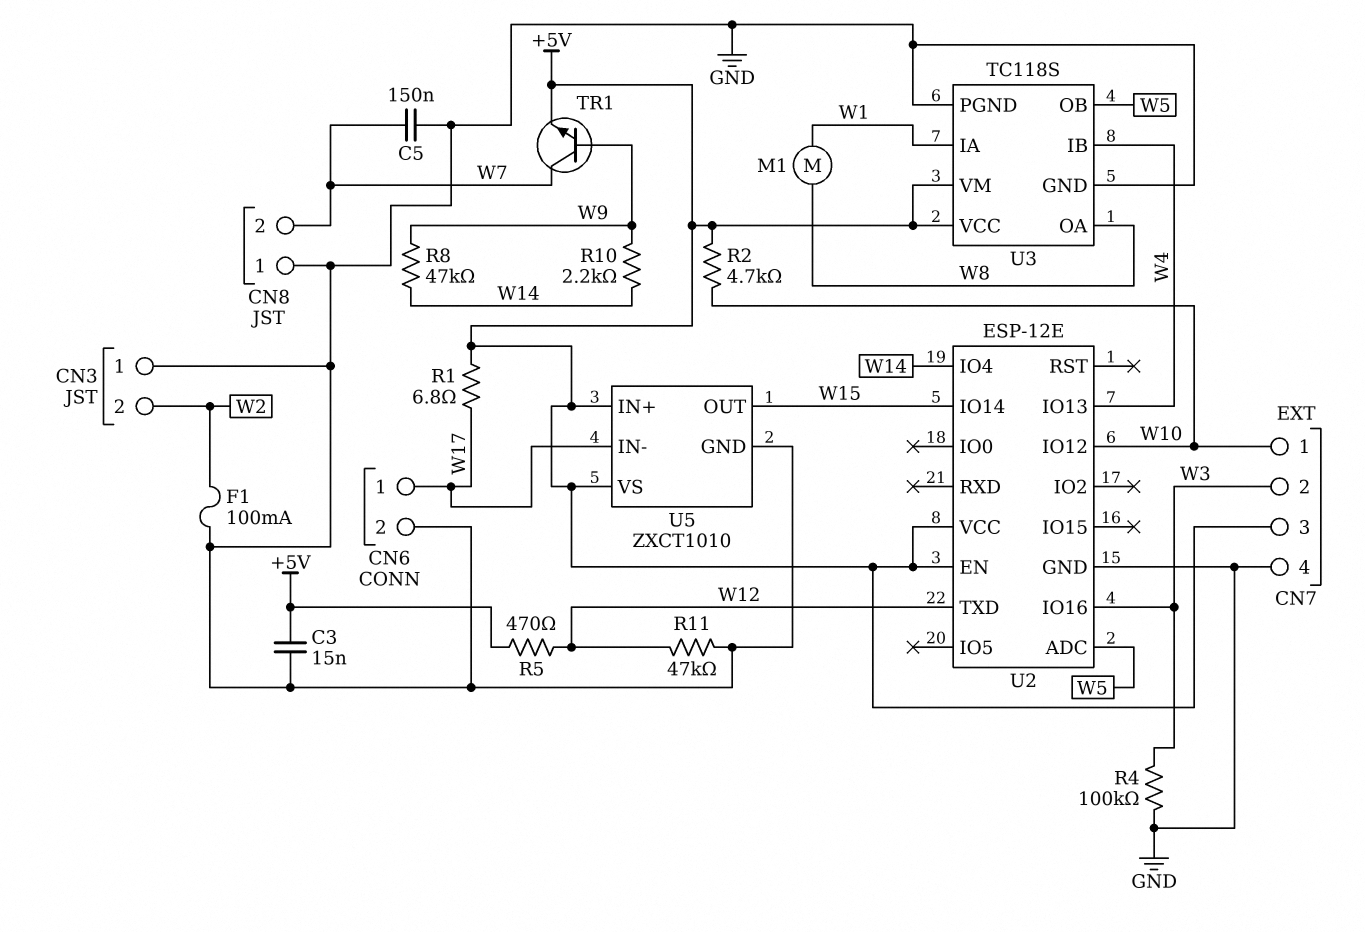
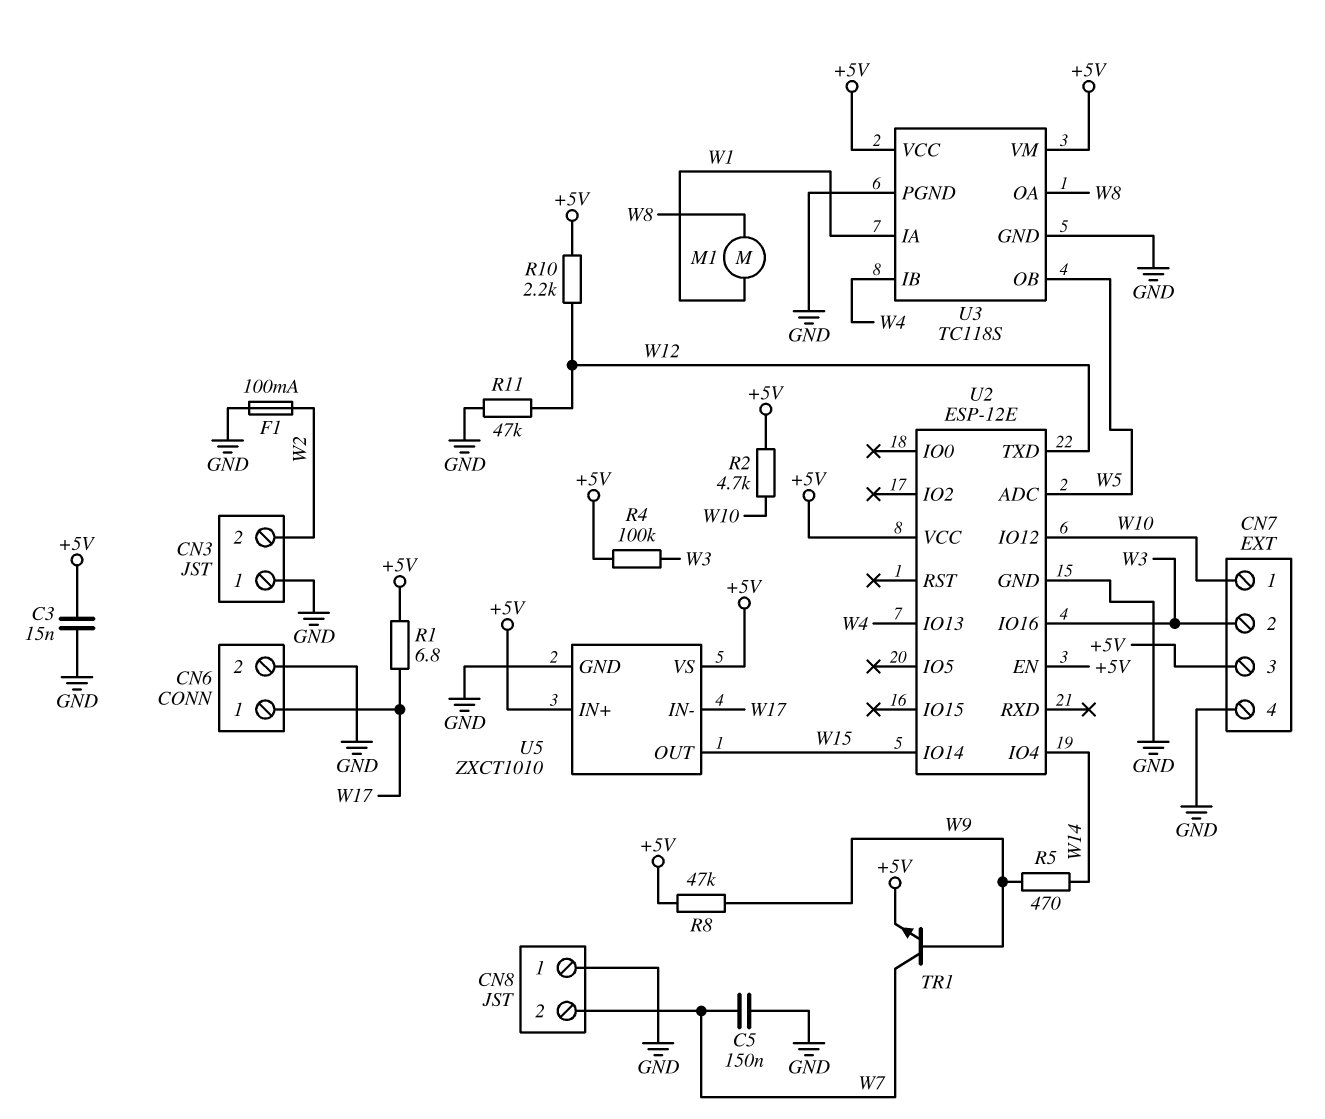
R4: 100k (GND, W3) -> 100k (+5V, W3)
R5: 470 (+5V, W12) -> 470 (W9, W14)
R8: 47k (W9, W14) -> 47k (+5V, W9)
R10: 2.2k (W9, W14) -> 2.2k (+5V, W12)

